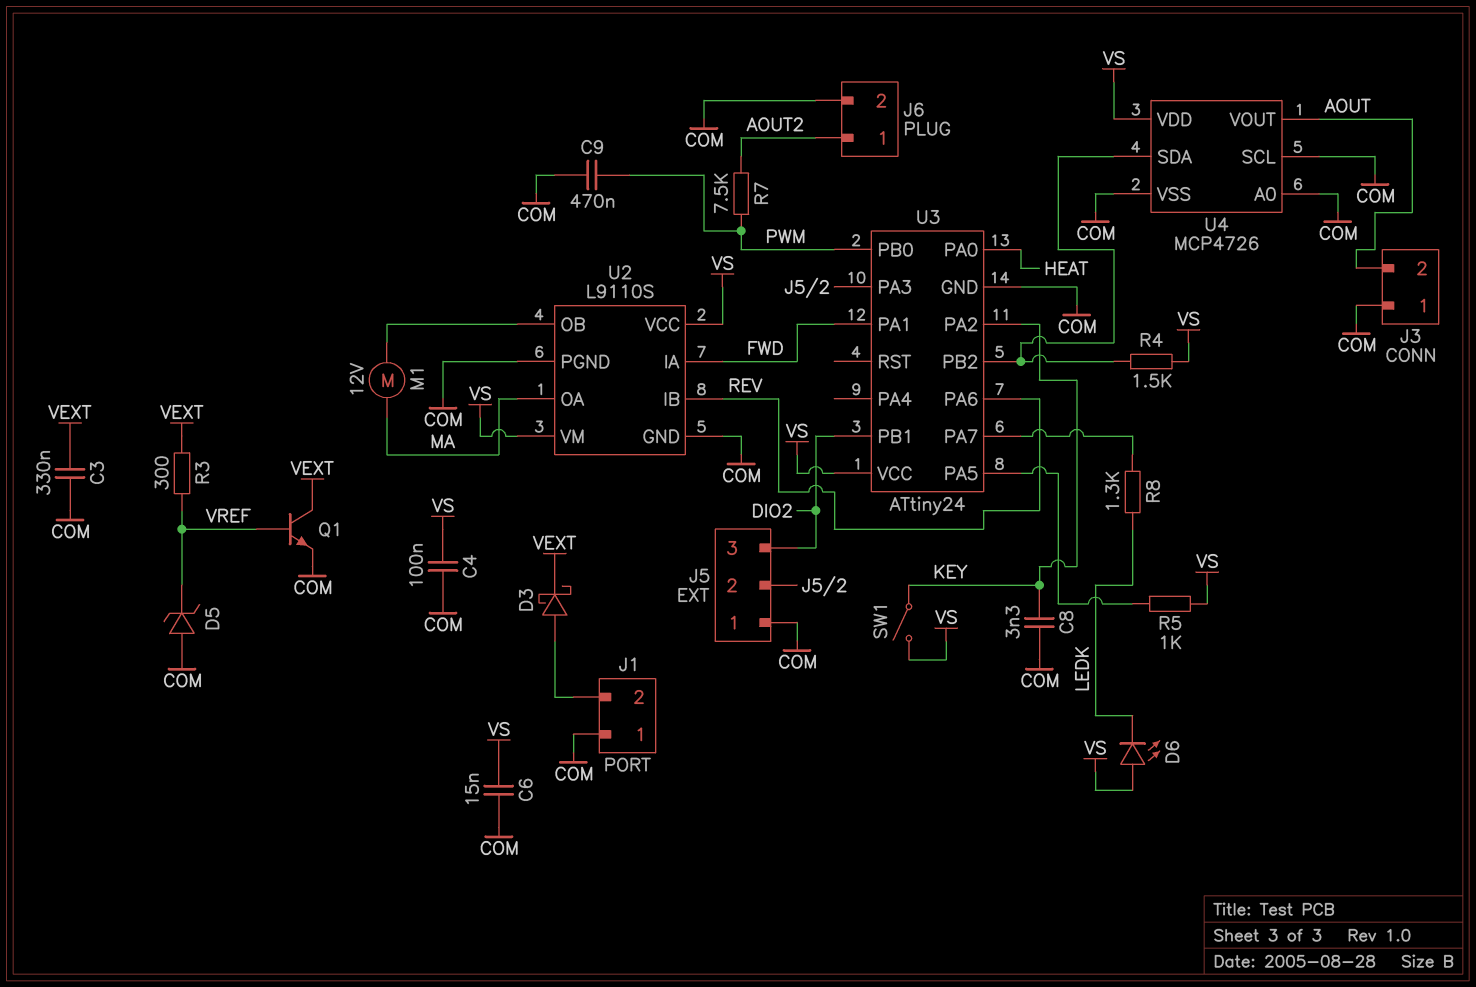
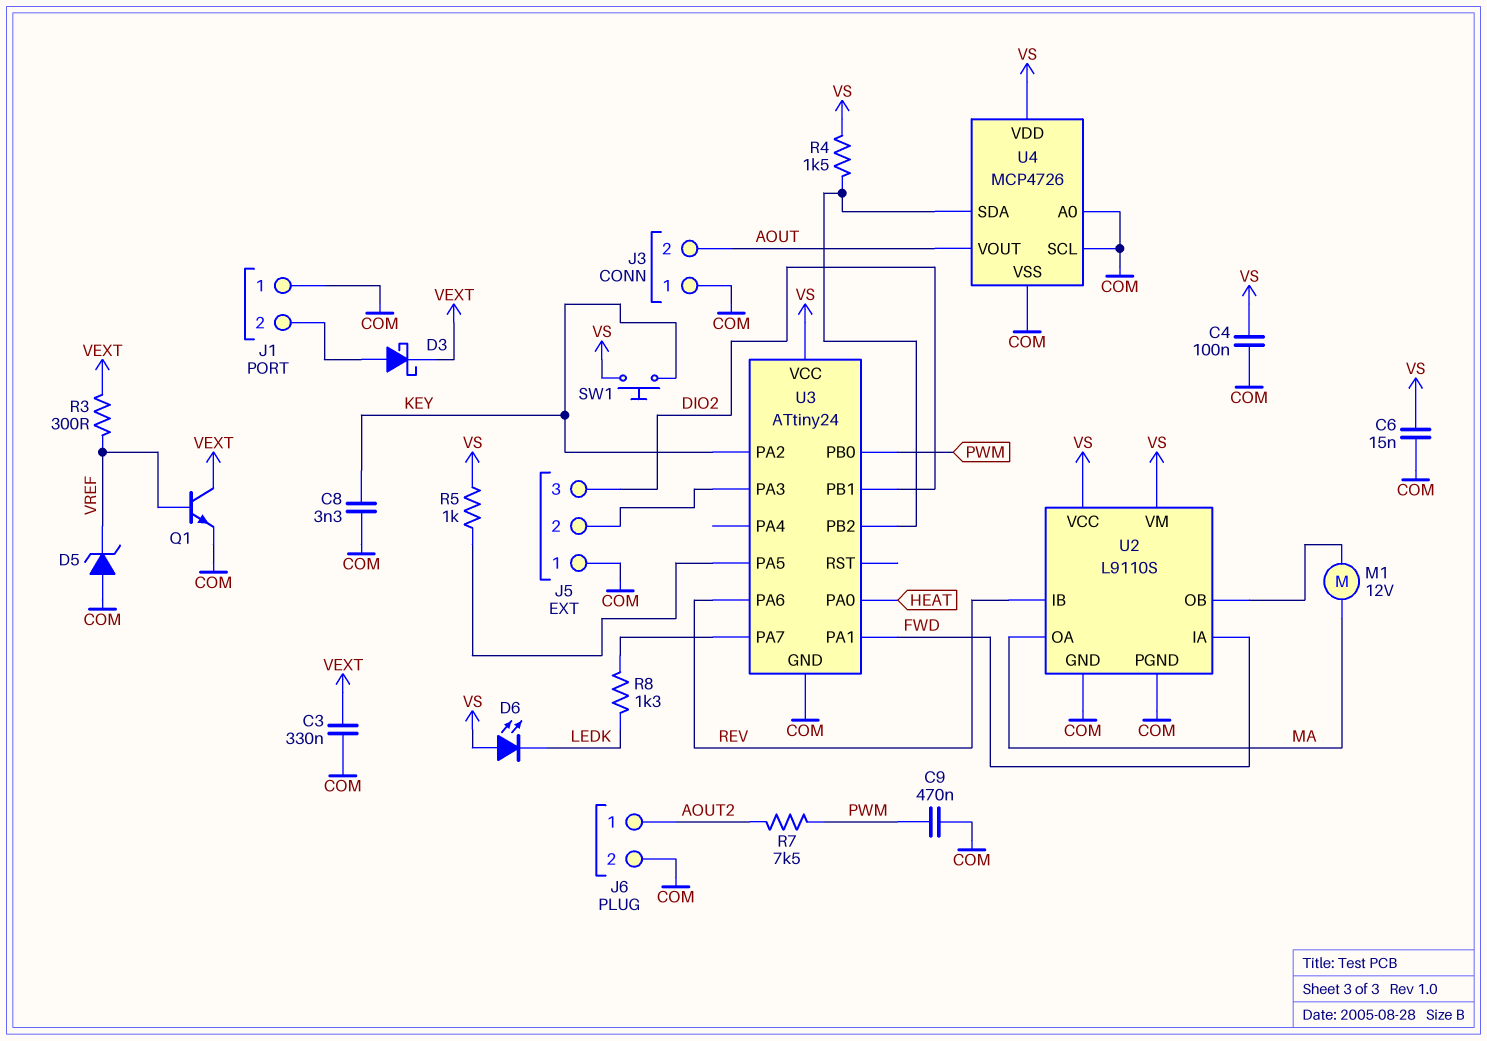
SW1: switch (KEY, VS) -> button (KEY, VS)

